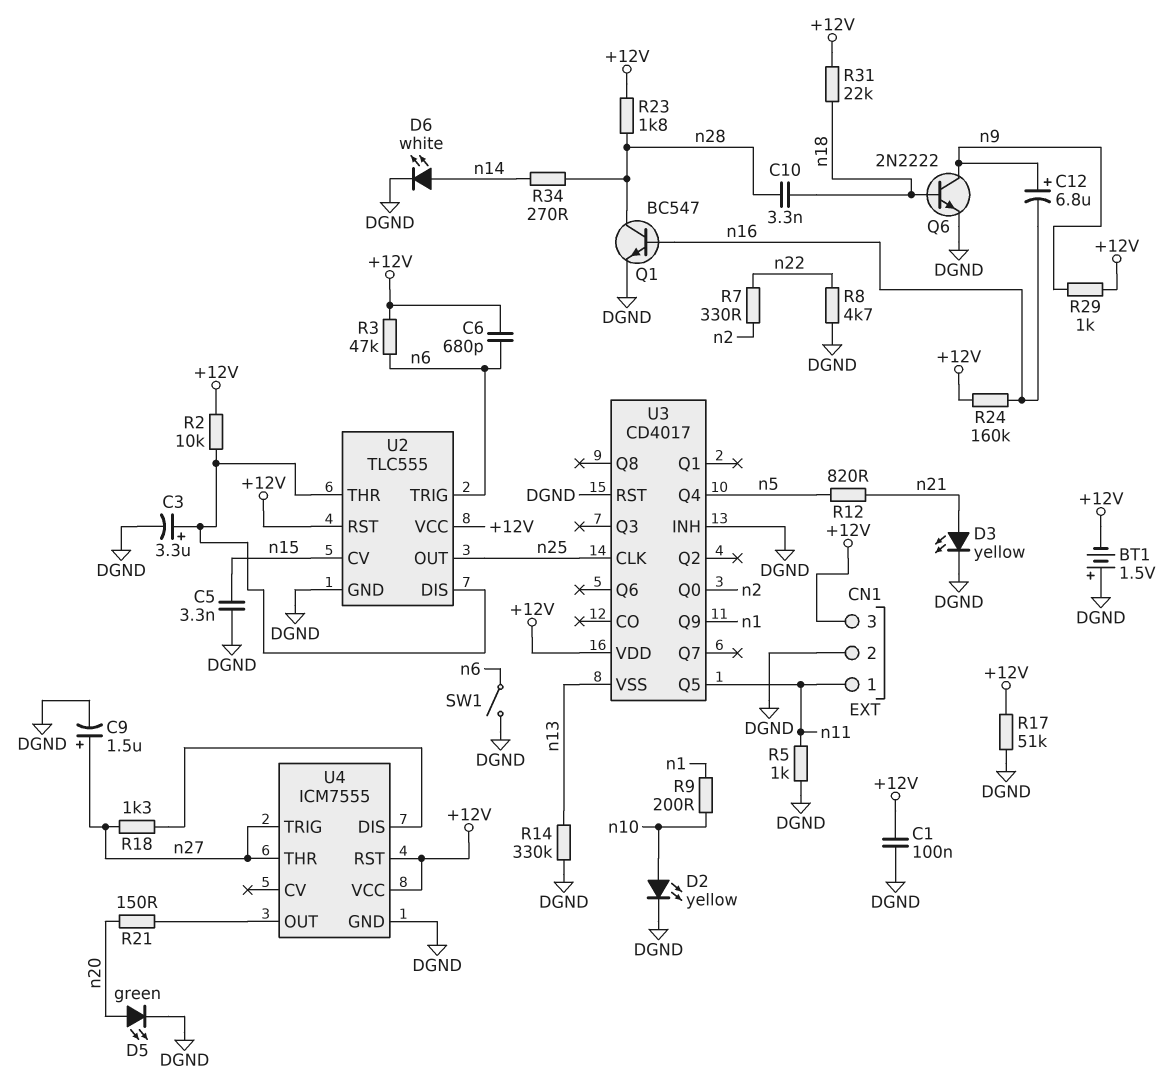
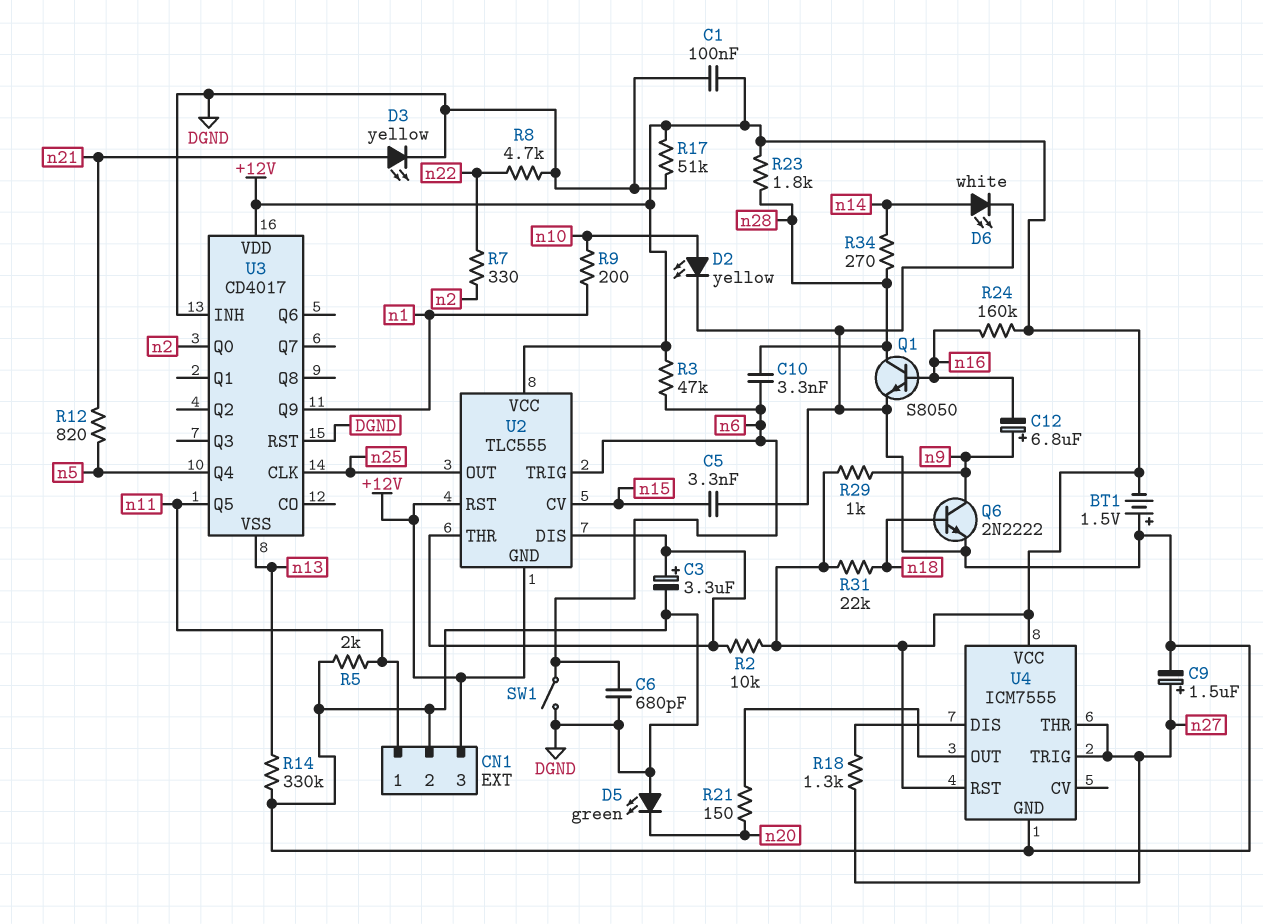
C6: 680pF (+12V, n6) -> 680pF (DGND, n6)
C10: 3.3nF (n18, n28) -> 3.3nF (n6, n28)
D5: LED green (A n20, K DGND) -> LED green (A DGND, K n20)
Q1: NPN BC547 (B n16, C n28, E DGND) -> NPN S8050 (B n16, C n28, E DGND)
R5: 1k (DGND, n11) -> 2k (DGND, n11)
U2 pin GND: DGND -> +12V

